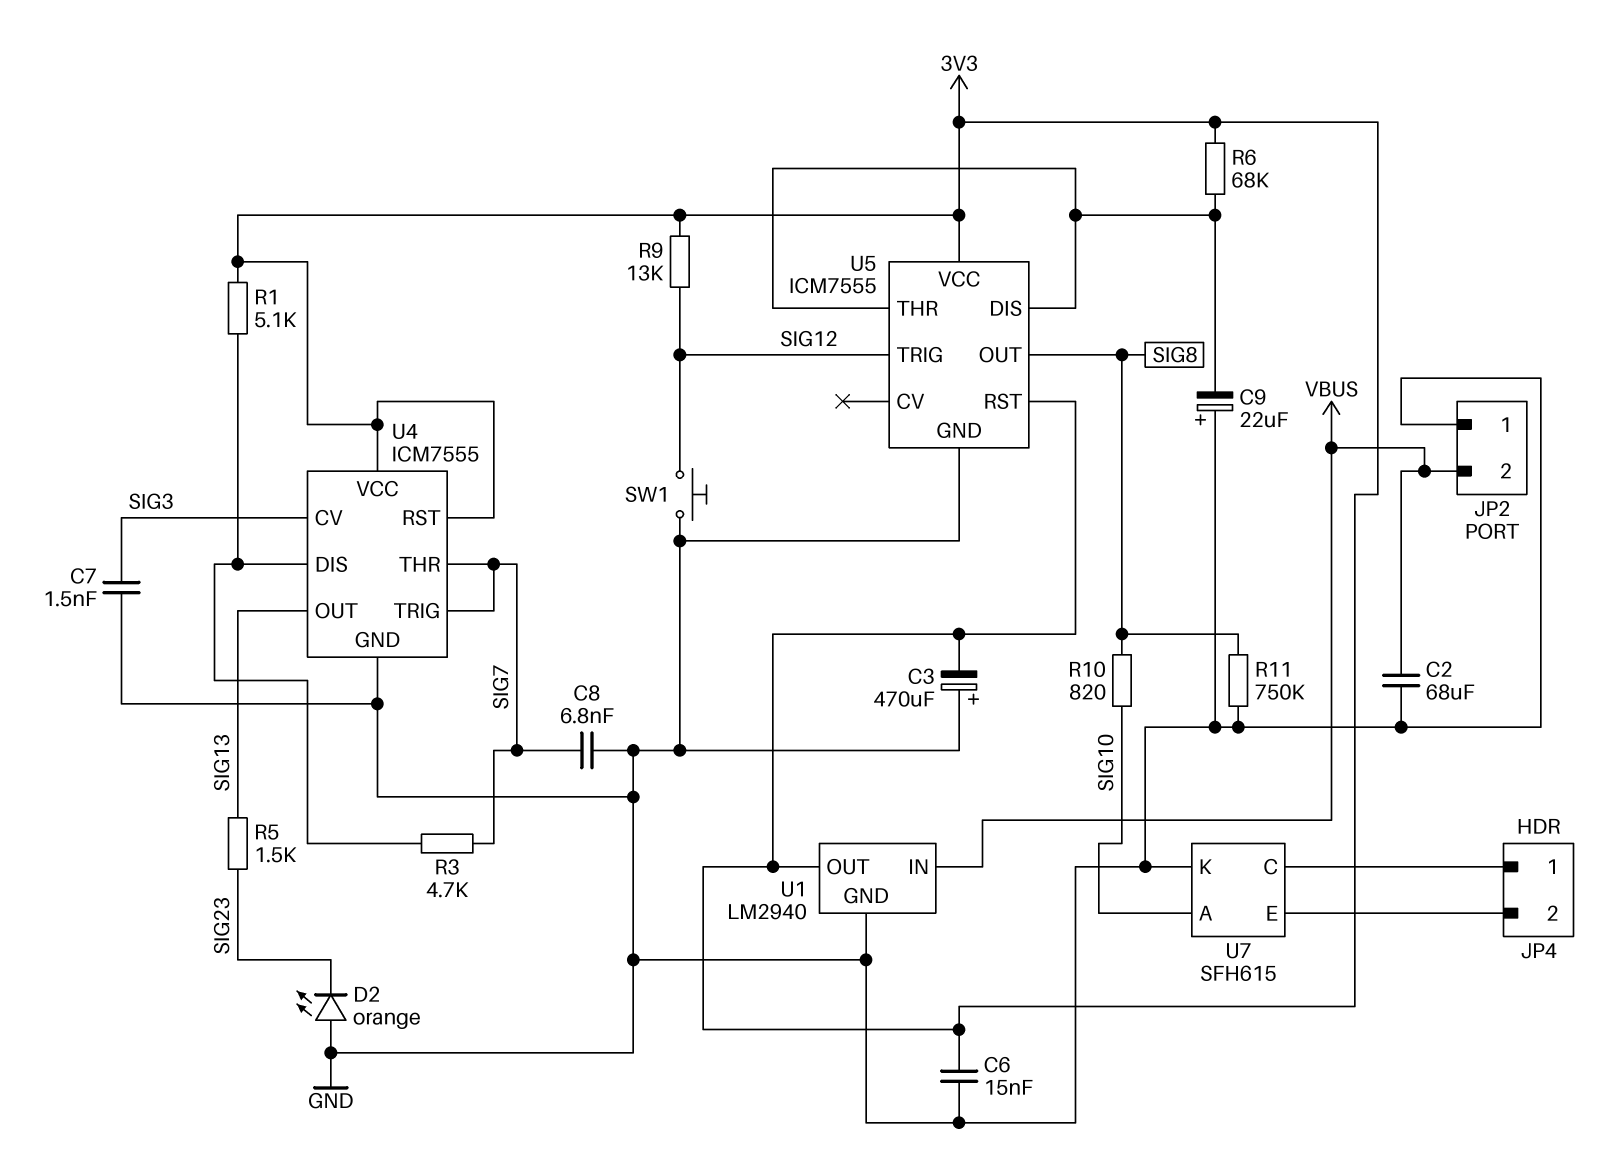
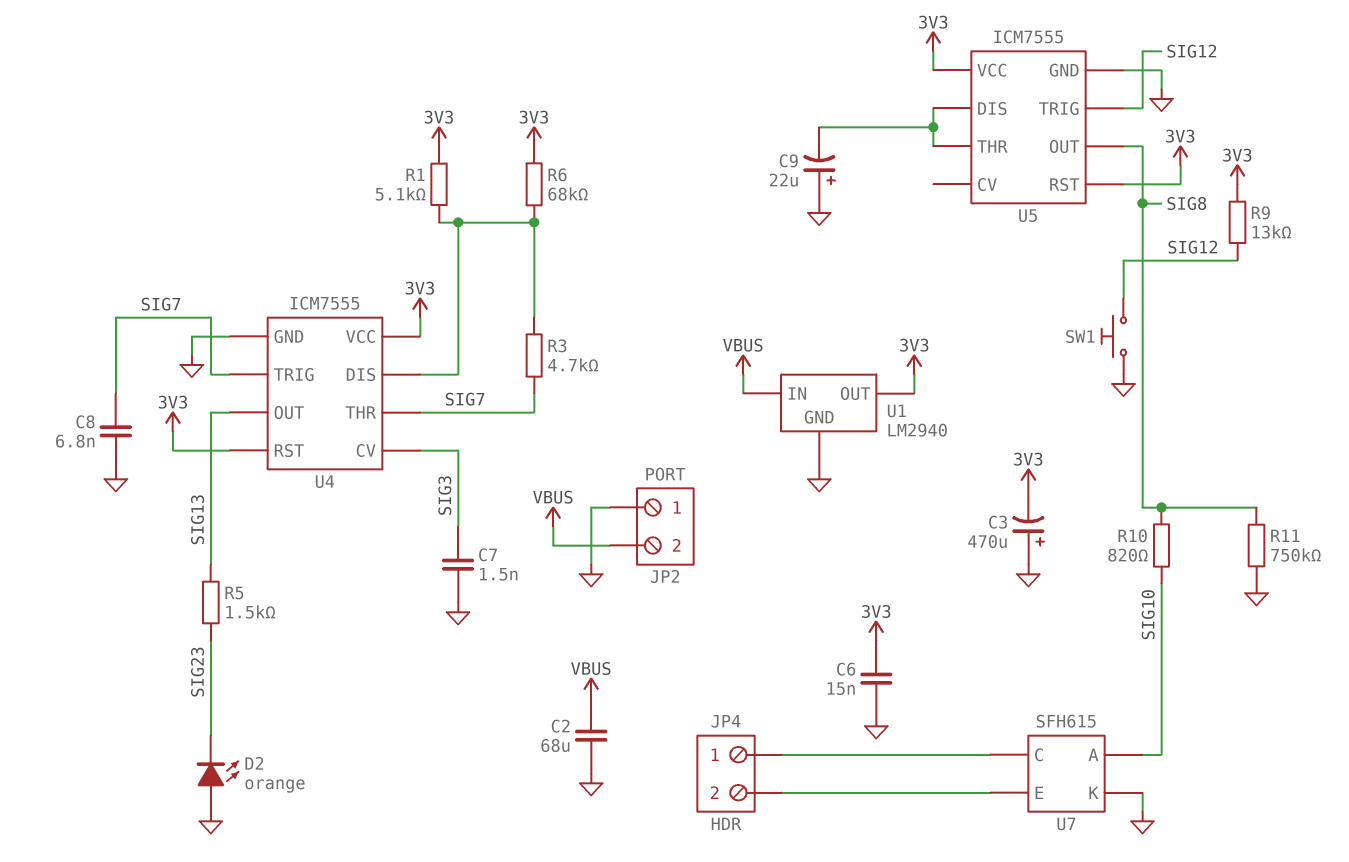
R6: 68k (3V3, U5/DIS) -> 68k (3V3, U4/DIS)

